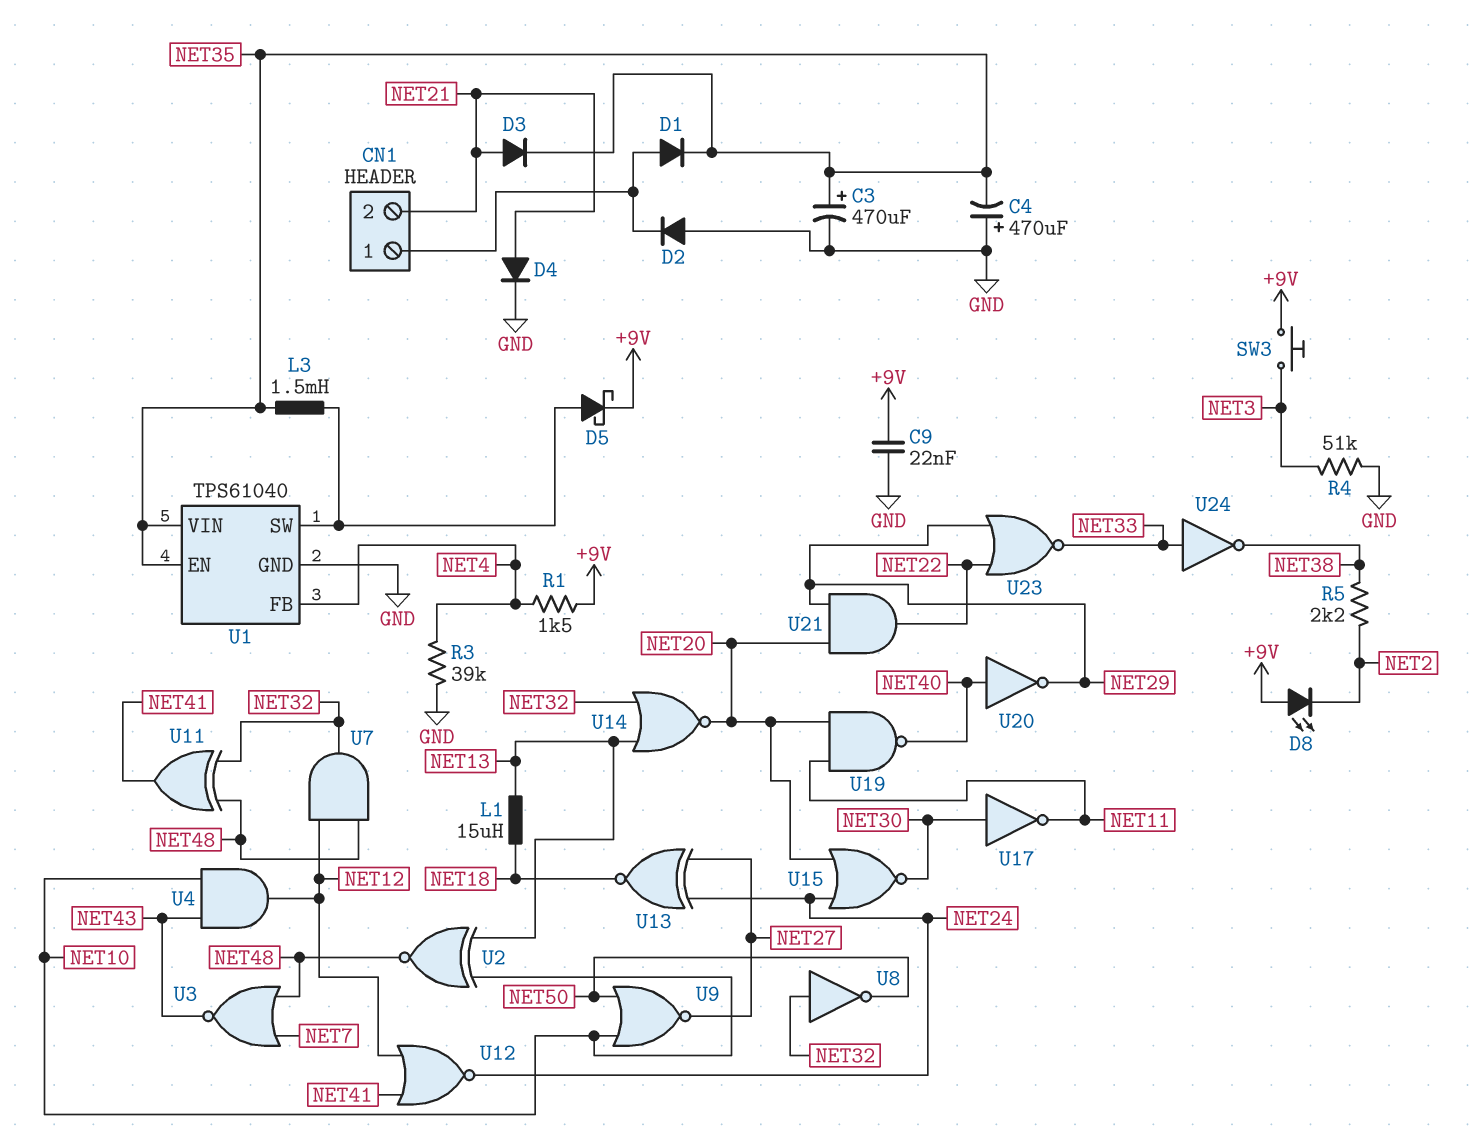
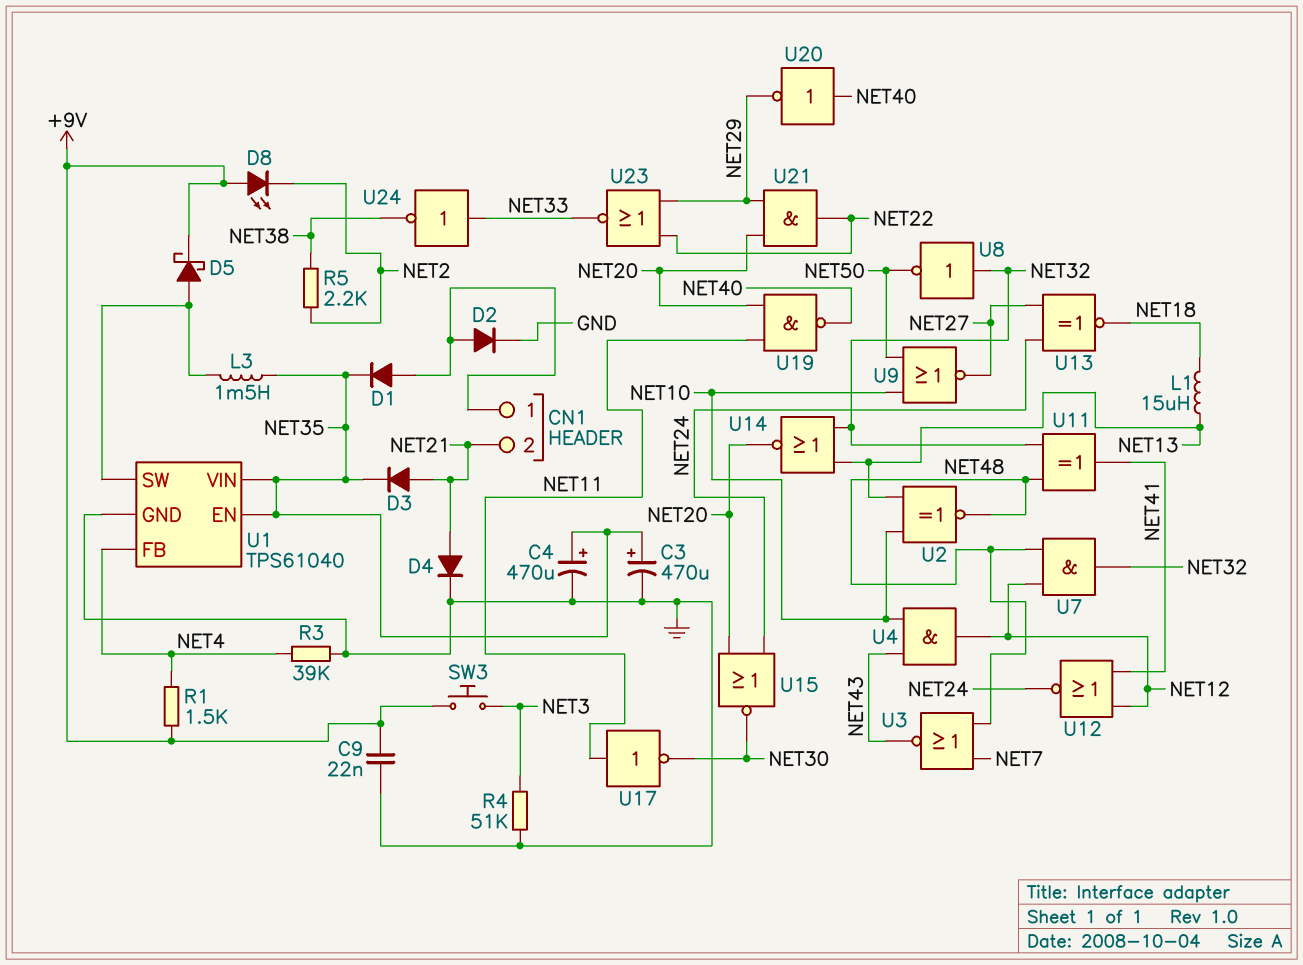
C4: 470uF (plus GND, minus NET35) -> 470uF (plus NET35, minus GND)
D2: diode (A GND, K CN1/1) -> diode (A CN1/1, K GND)
U17: NOT (in NET30, out NET11) -> NOT (in NET11, out NET30)

